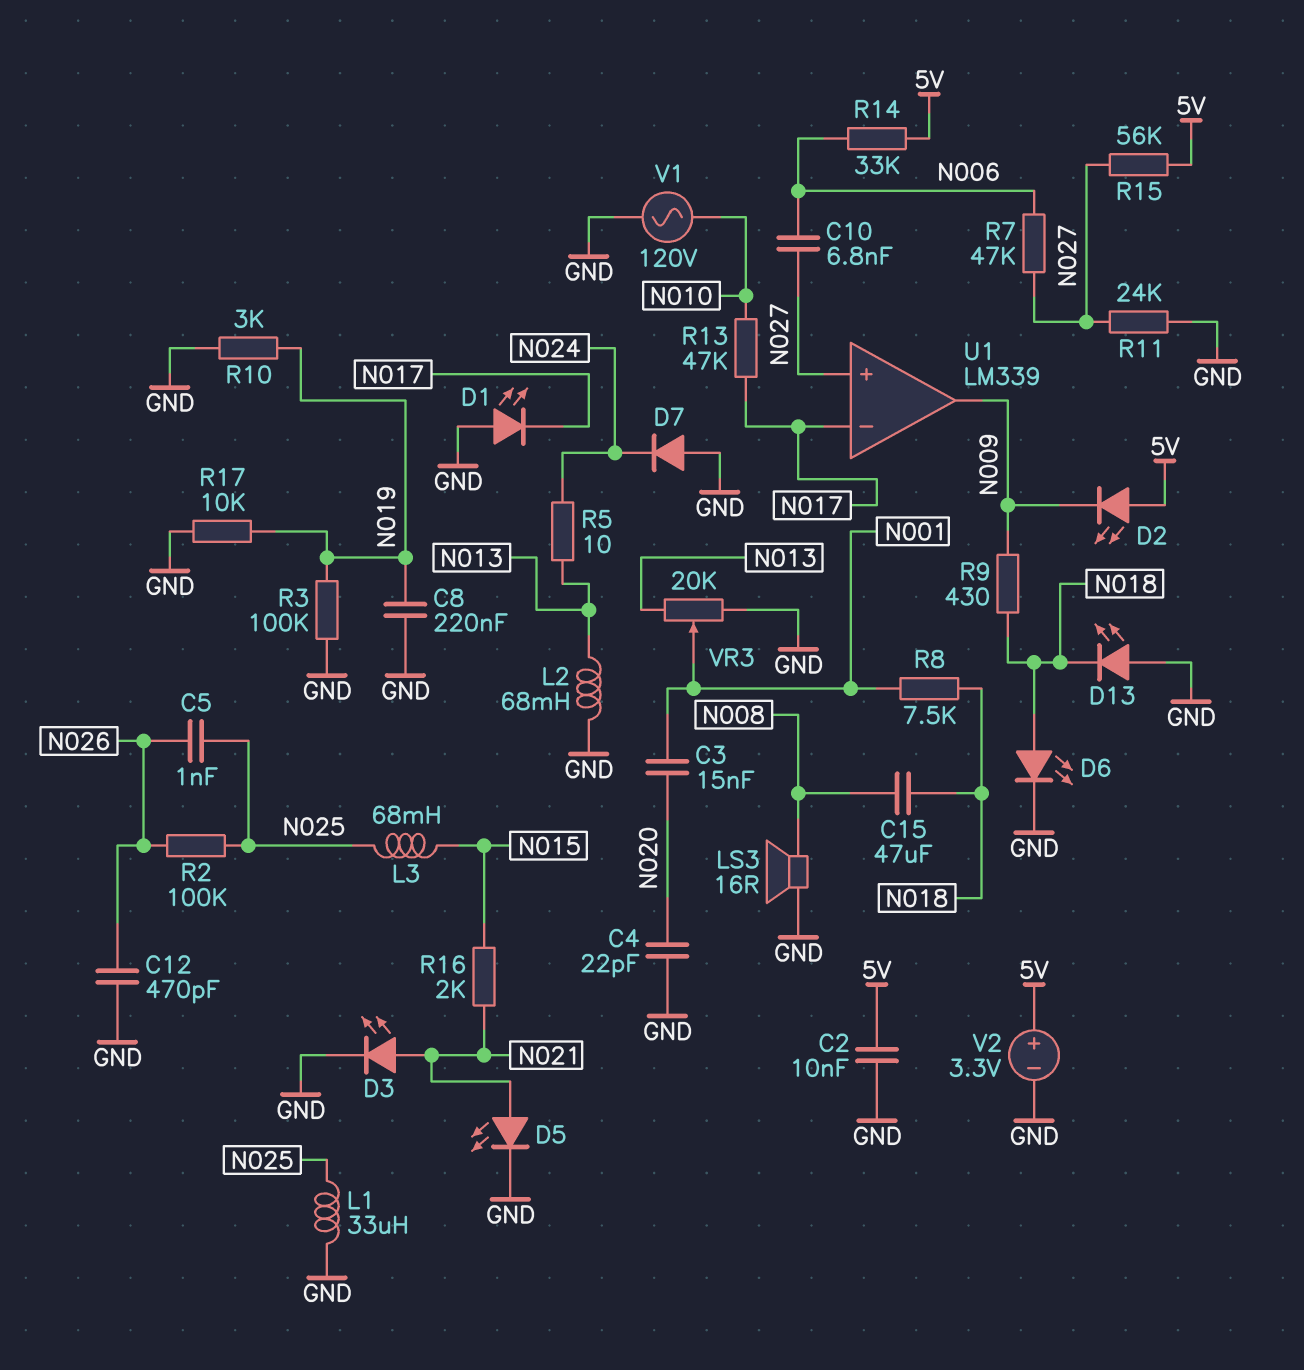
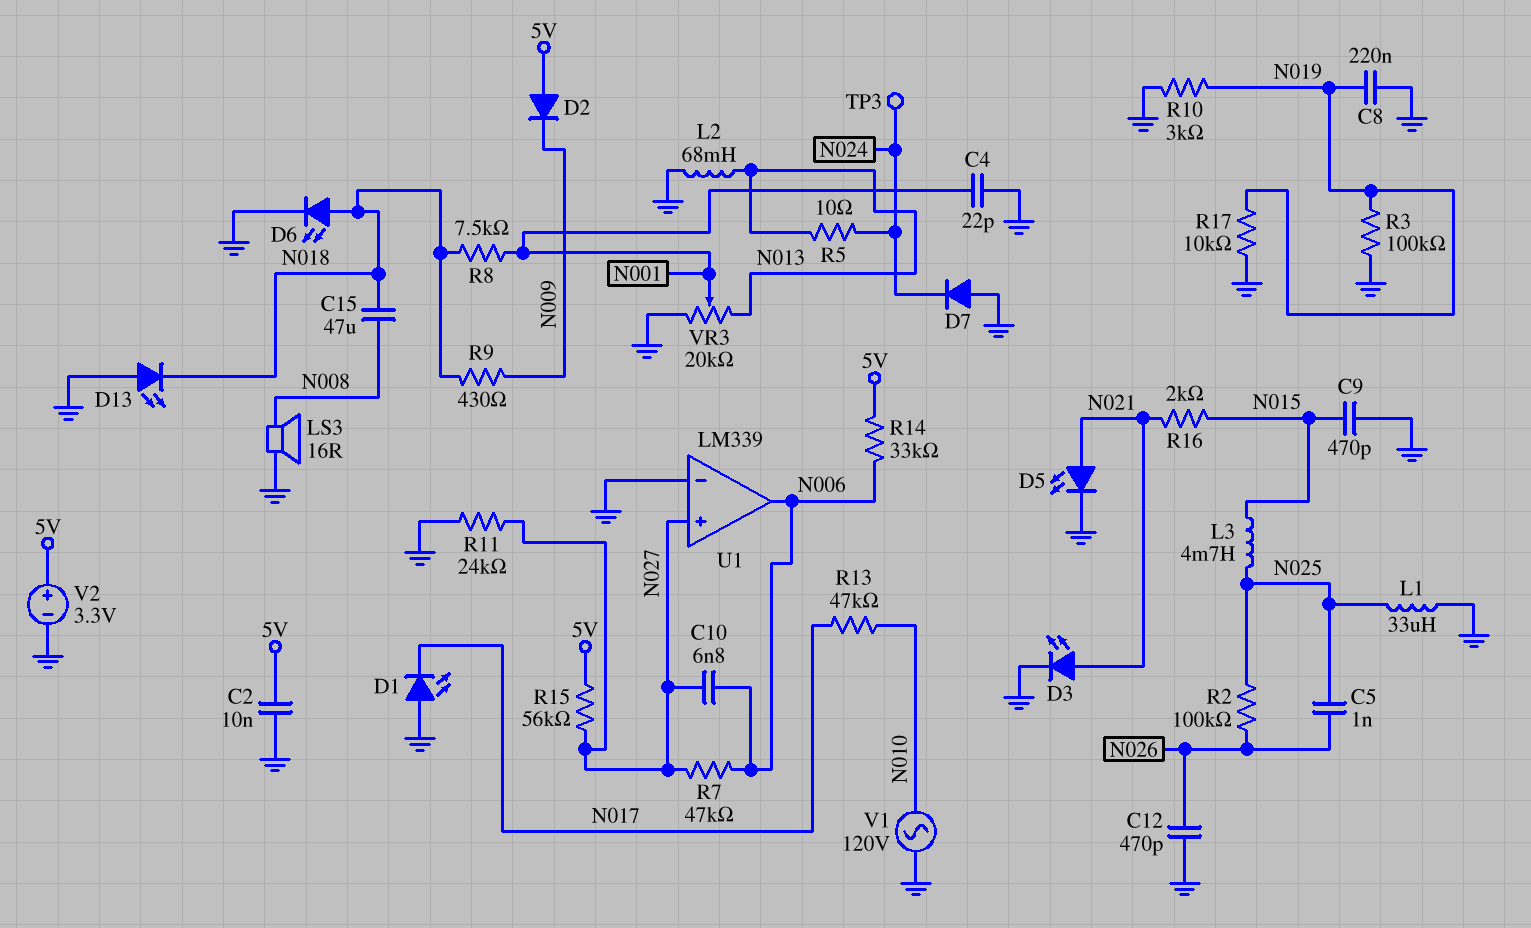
C3: 15nF (N001, N020) -> none
C4: 22pF (GND, N020) -> 22pF (GND, N001)
C9: none -> 470pF (GND, N015)
D2: LED (A 5V, K N009) -> diode (A 5V, K N009)
L3: 68mH (N015, N025) -> 4.7mH (N015, N025)
TP3: none -> test point (N024)
U1 pin in-: N017 -> GND
U1 pin out: N009 -> N006

